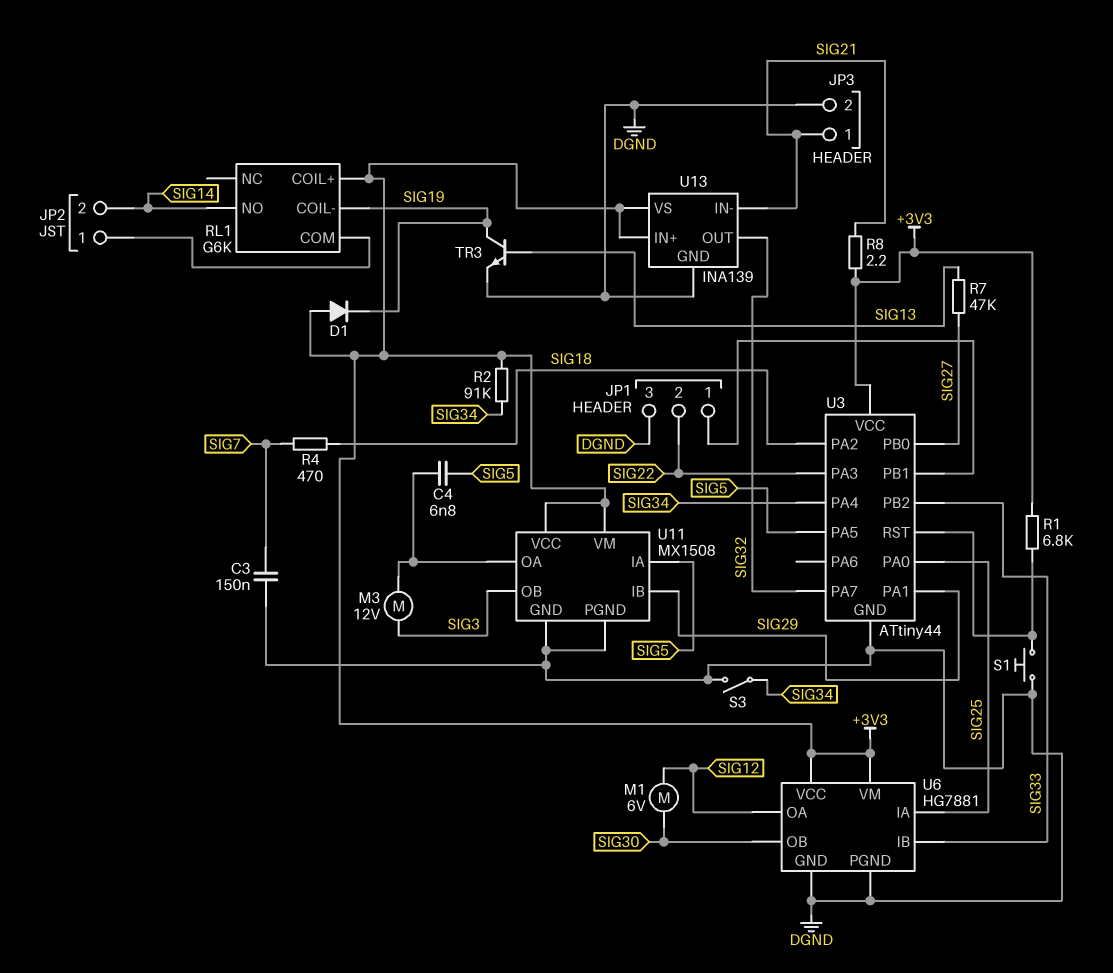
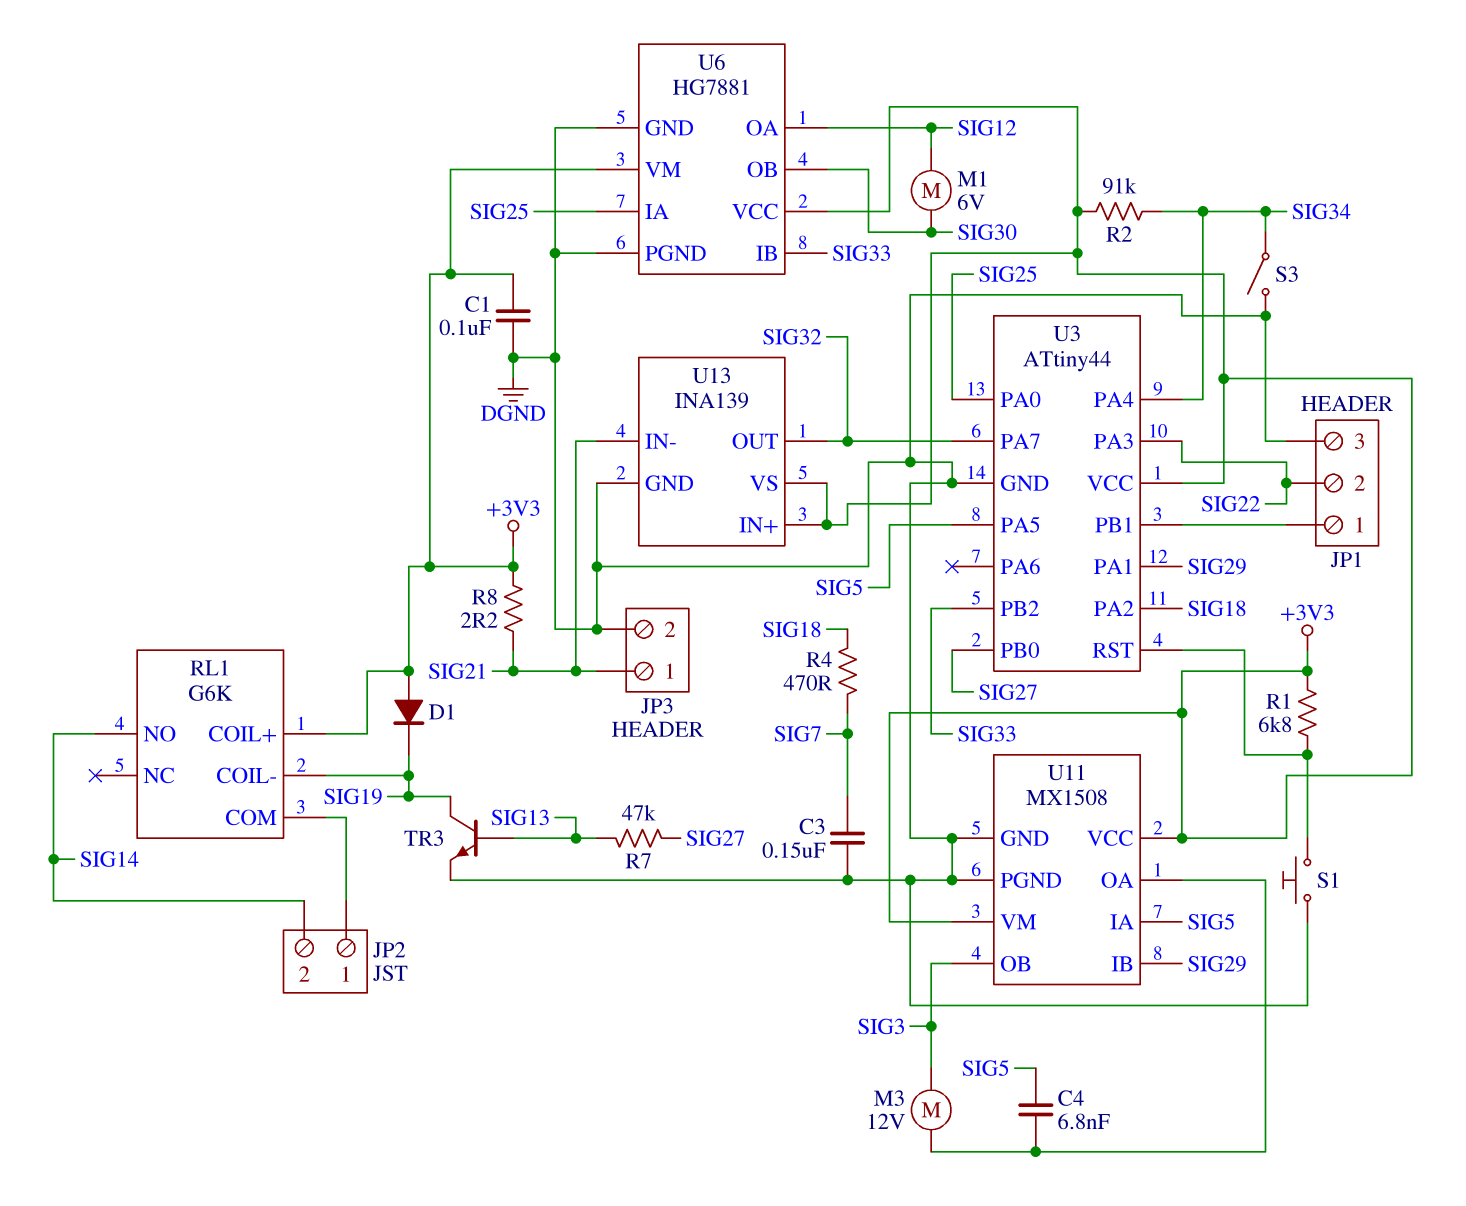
C1: none -> 100nF (+3V3, DGND)

